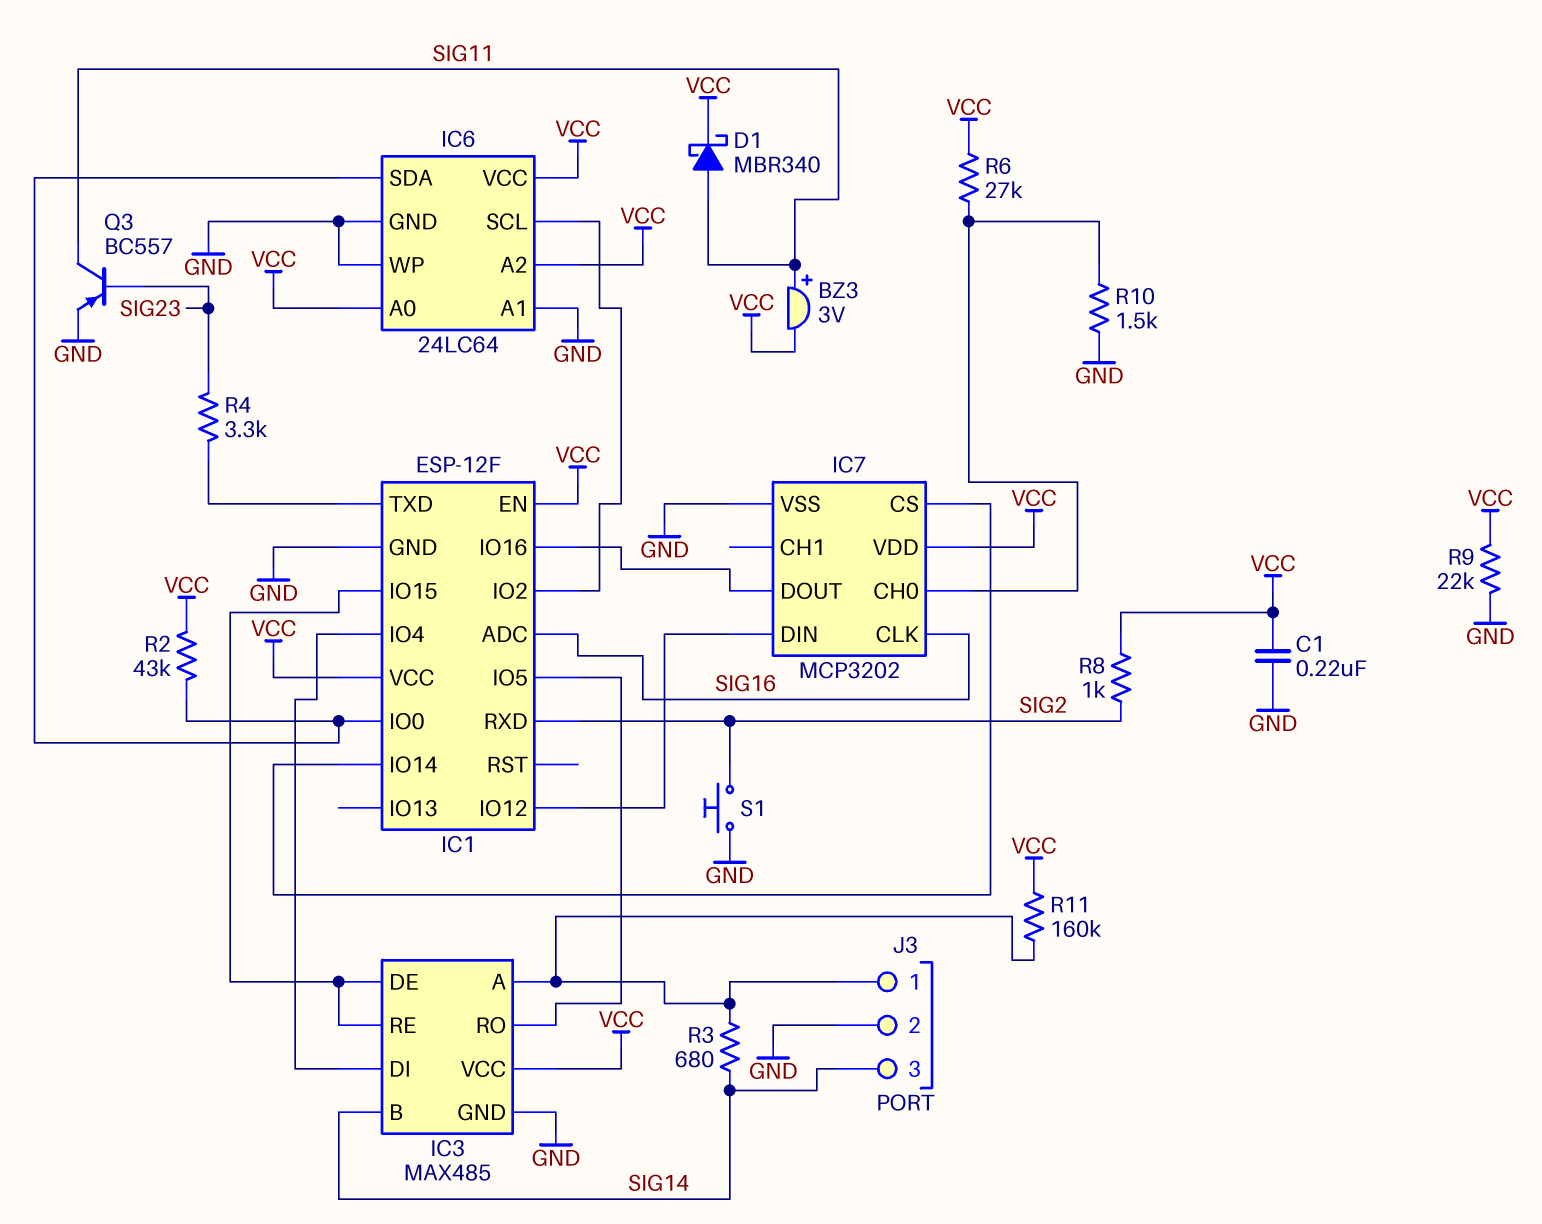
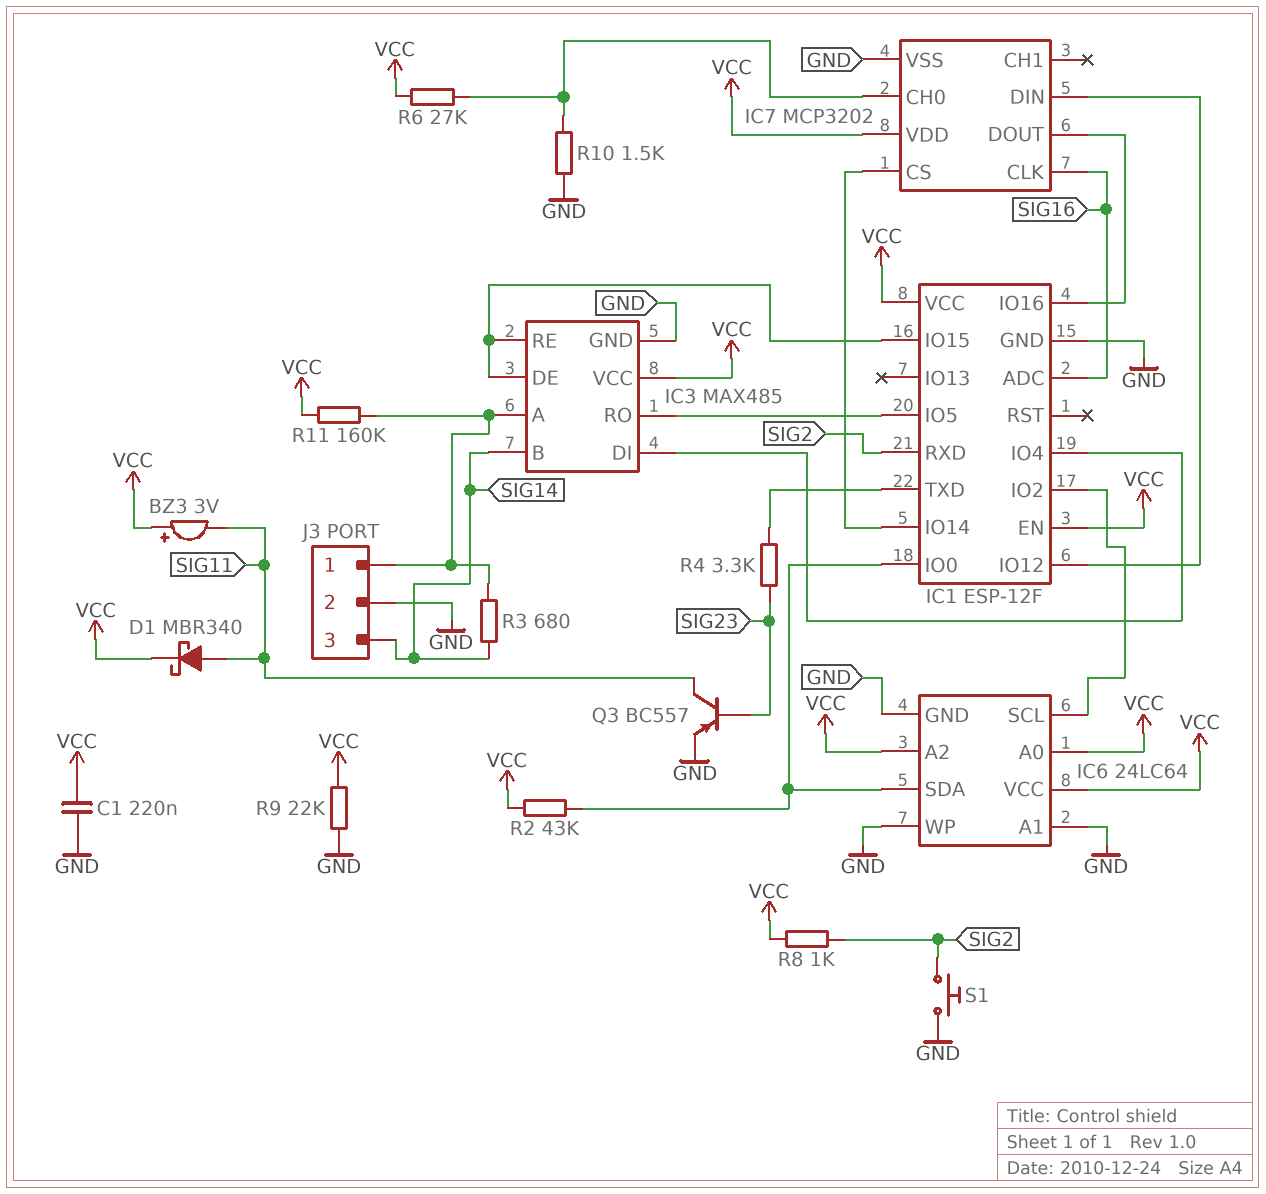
BZ3: buzzer 3V (plus SIG11, minus VCC) -> buzzer 3V (plus VCC, minus SIG11)

